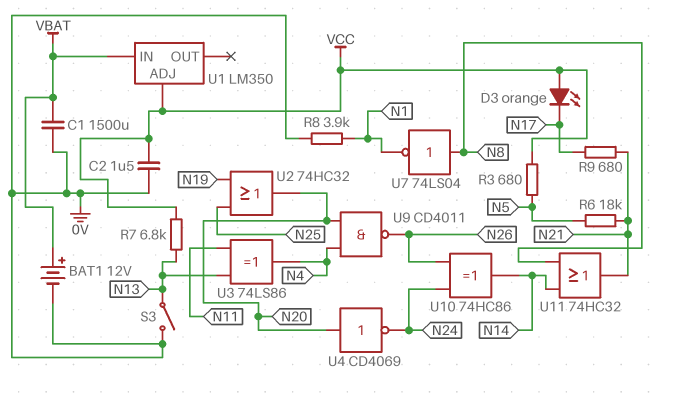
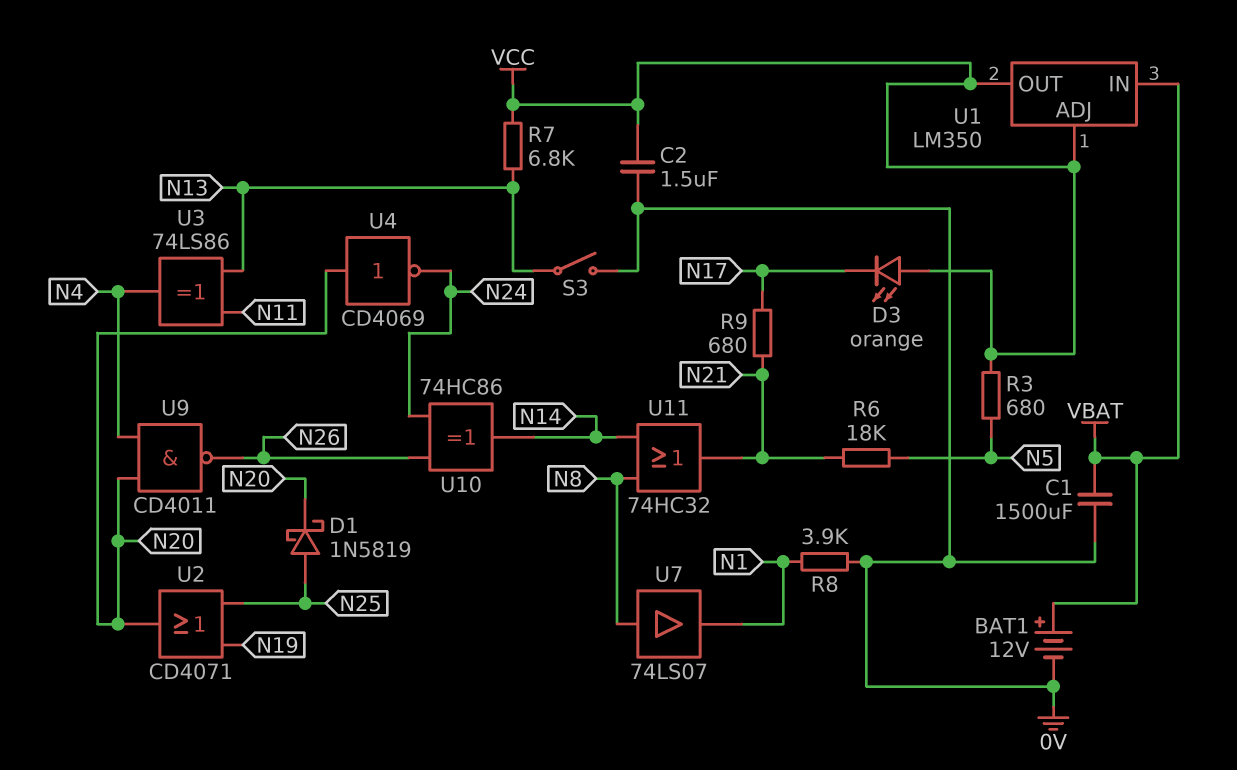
D1: none -> schottky 1N5819 (A N25, K N20)
U1 pin OUT: none -> VCC
U2: OR 74HC32 (in N19, in N25, out N20) -> OR CD4071 (in N19, in N25, out N20)
U7: NOT 74LS04 (in N8, out N1) -> buffer 74LS07 (in N8, out N1)

